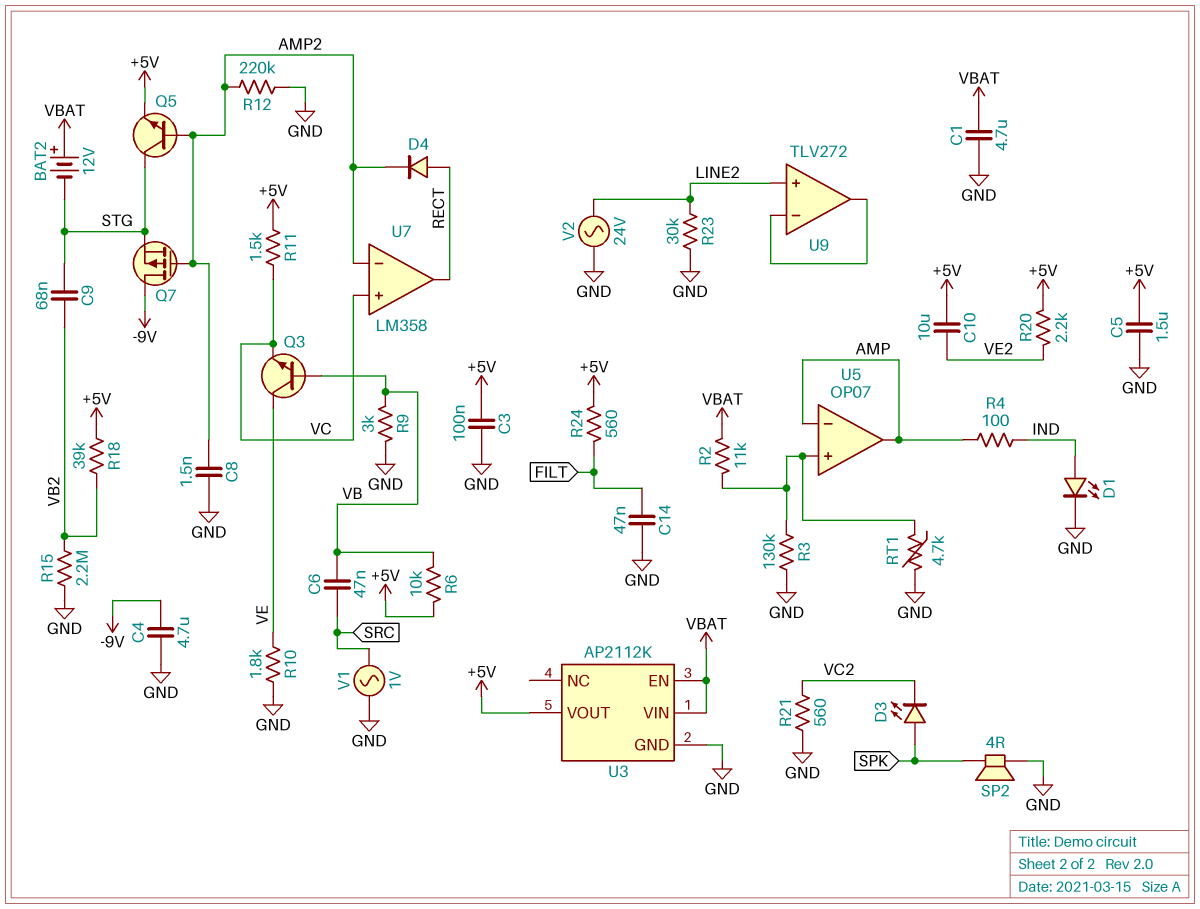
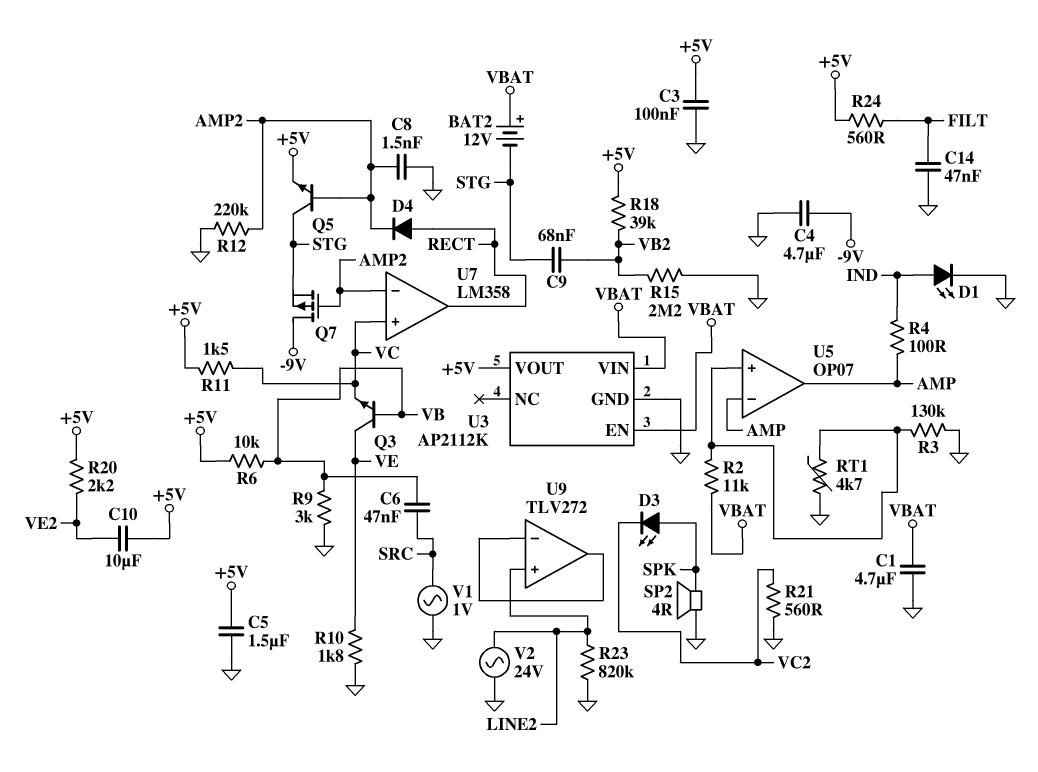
R23: 30k (GND, LINE2) -> 820k (GND, LINE2)

